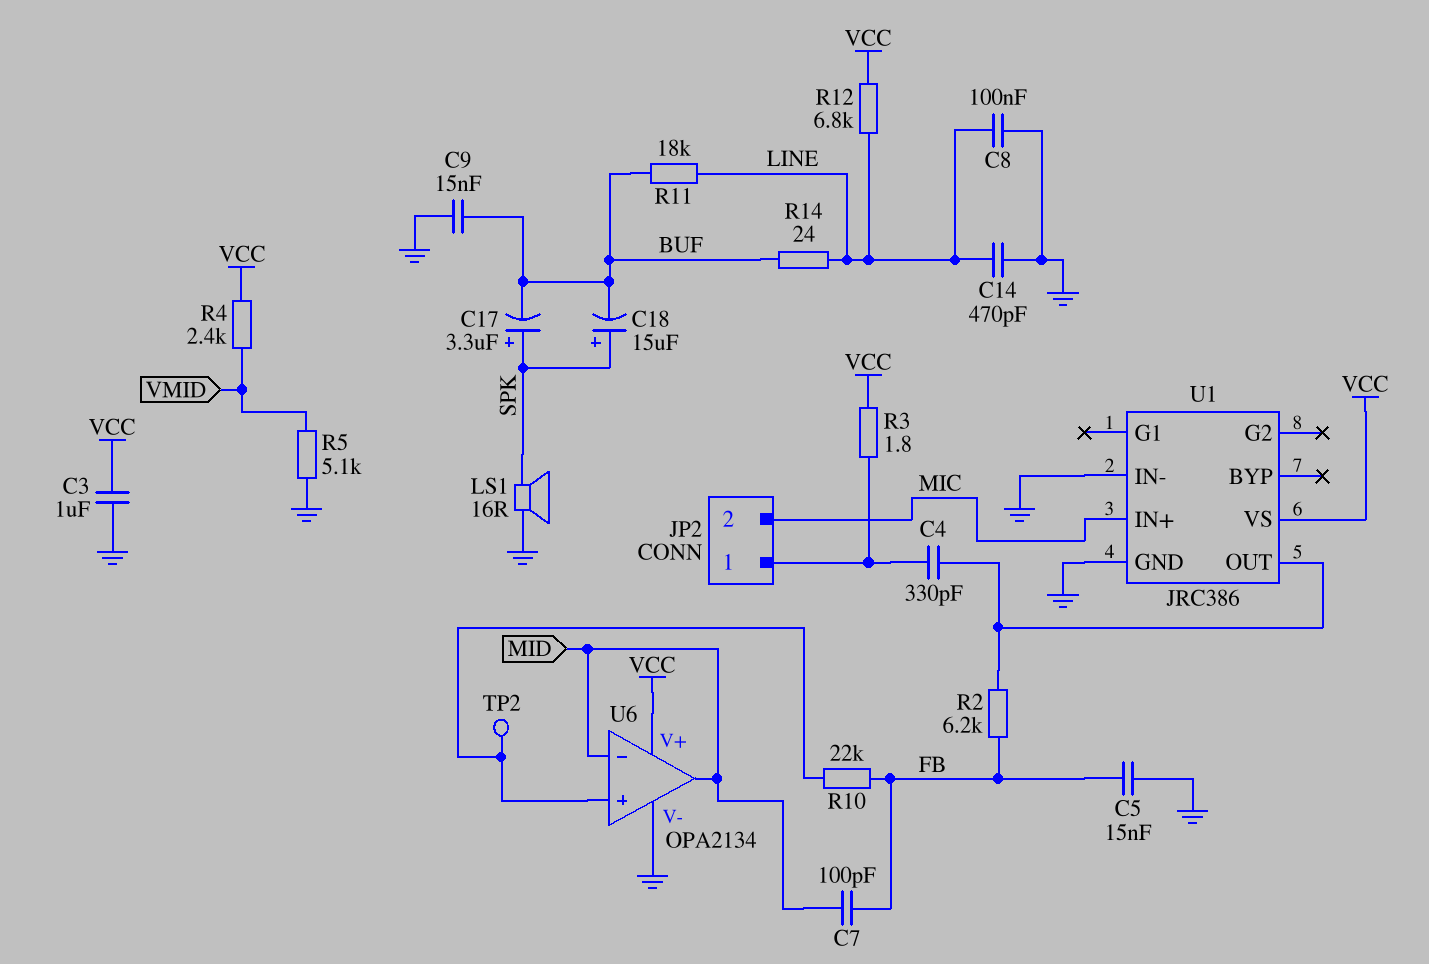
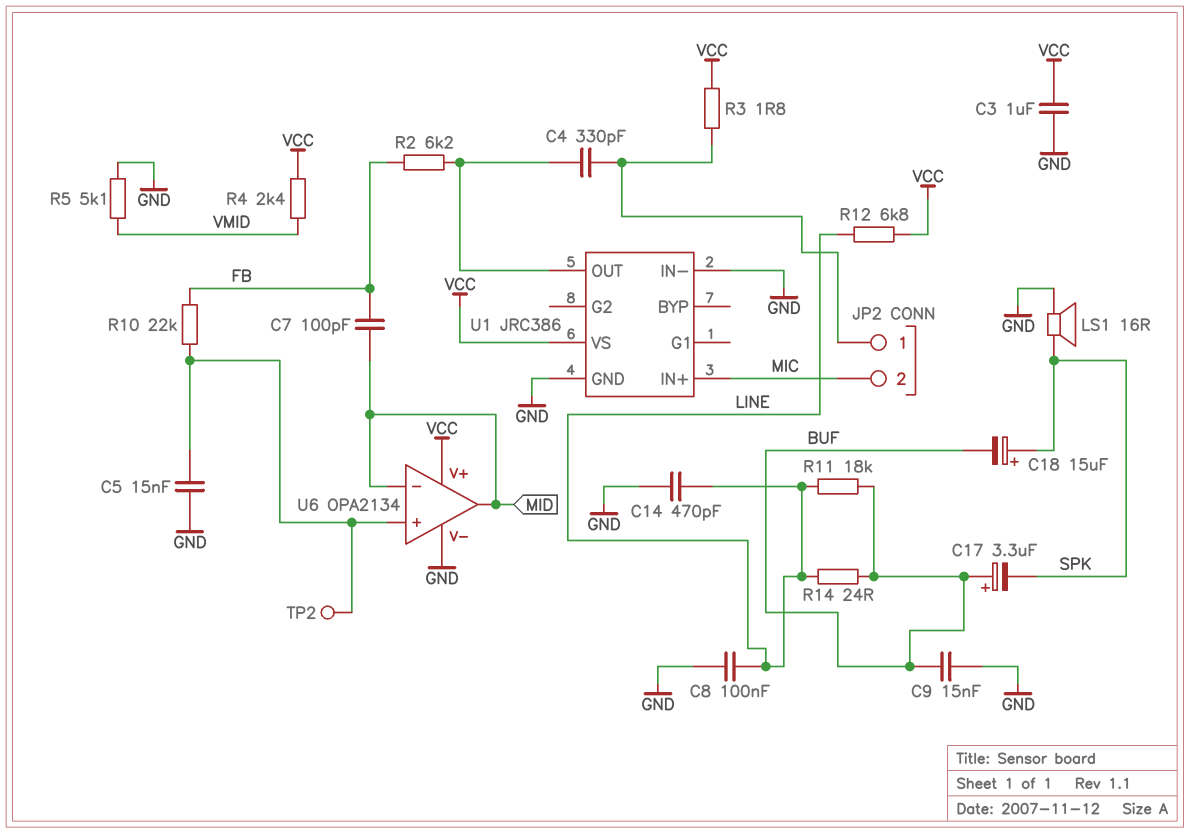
C5: 15nF (FB, GND) -> 15nF (GND, U6/in+)
C17: 3.3uF (plus SPK, minus BUF) -> 3.3uF (plus BUF, minus SPK)

